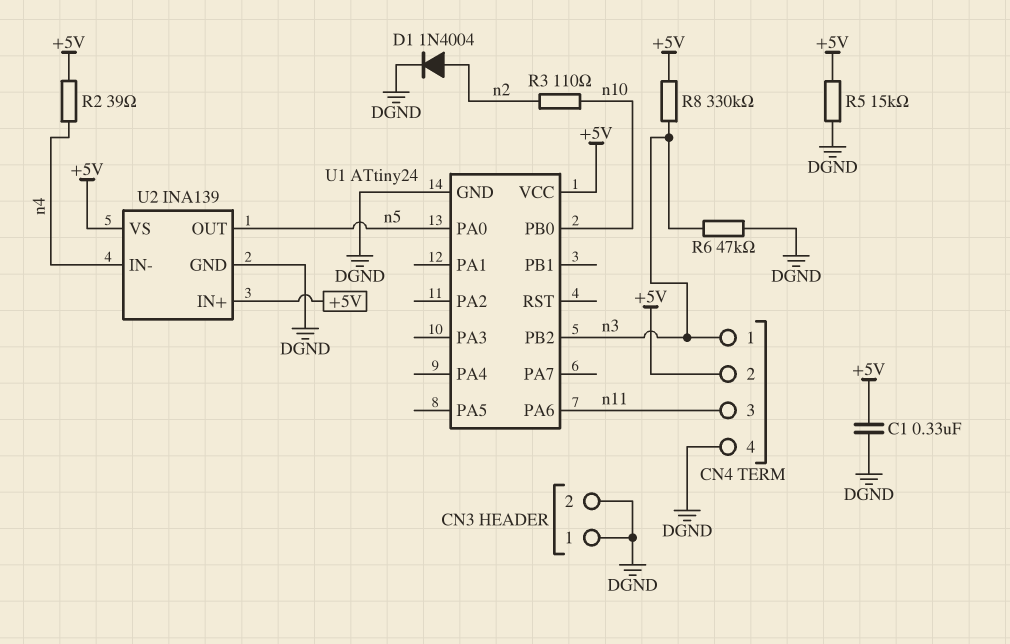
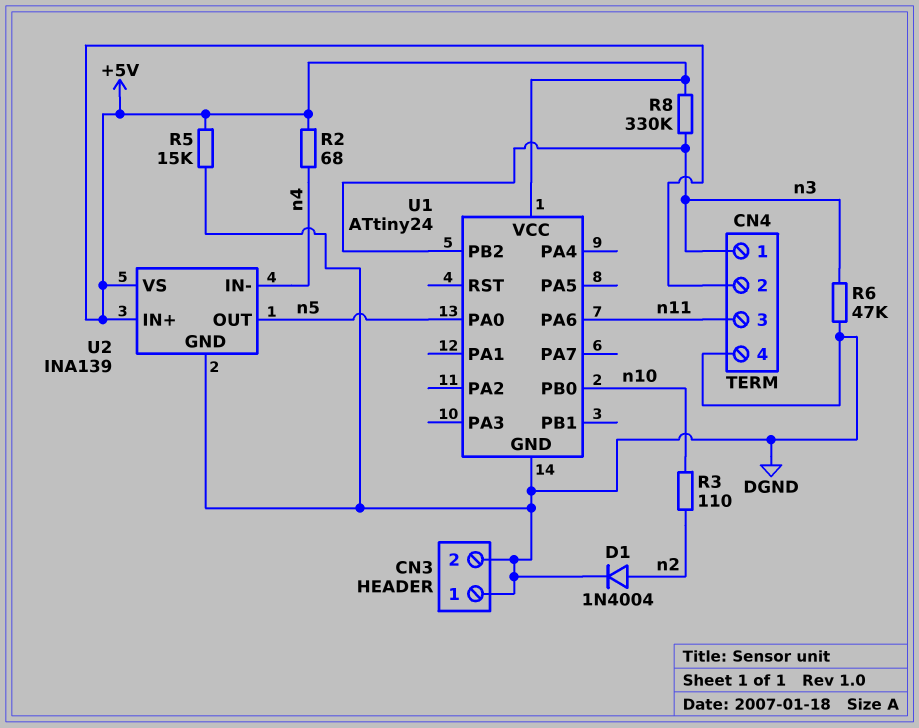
C1: 330nF (+5V, DGND) -> none
R2: 39 (+5V, n4) -> 68 (+5V, n4)

